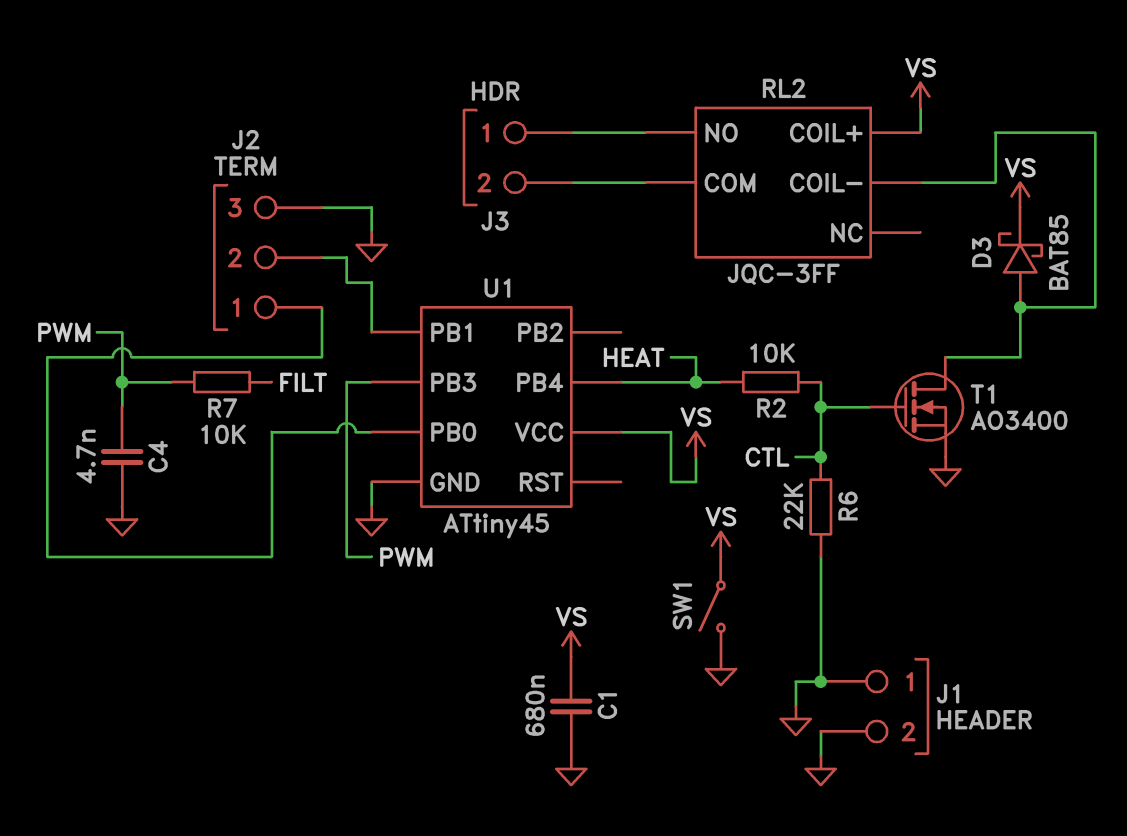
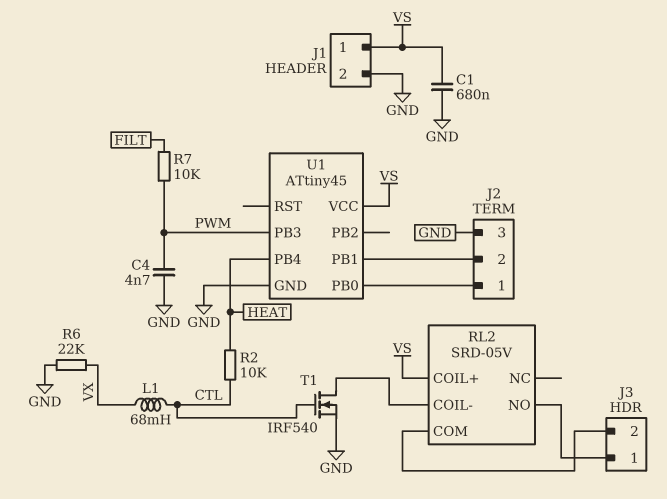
D3: schottky BAT85 (A RL2/COIL-, K VS) -> none
J1 pin 1: GND -> VS
L1: none -> 68mH (CTL, VX)
R6: 22k (CTL, GND) -> 22k (GND, VX)
RL2: JQC-3FF -> SRD-05V
SW1: switch (GND, VS) -> none
T1: NMOS AO3400 (G CTL, D RL2/COIL-, S GND) -> NMOS IRF540 (G CTL, D RL2/COIL-, S GND)

